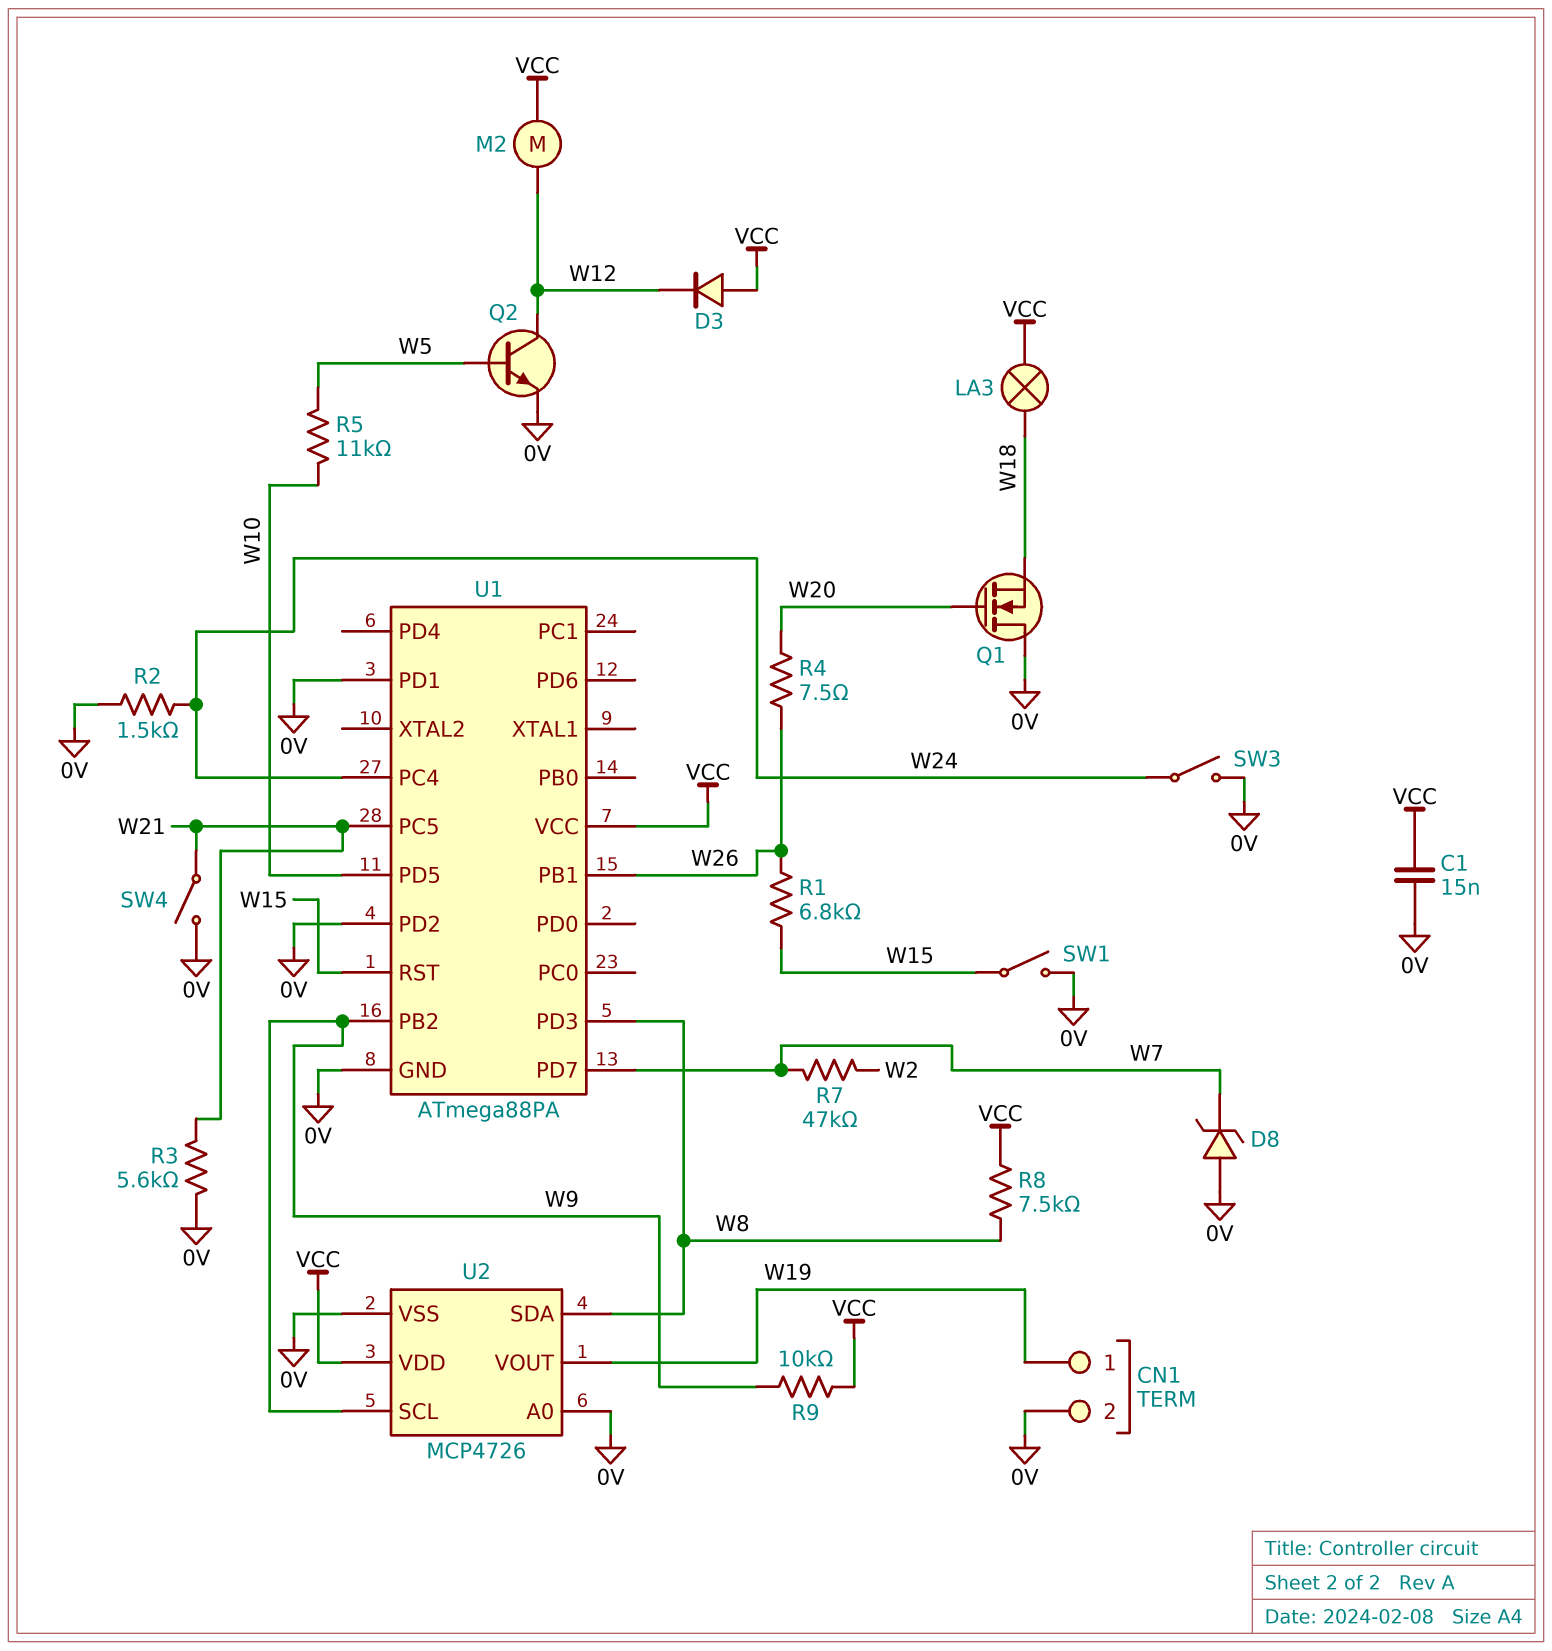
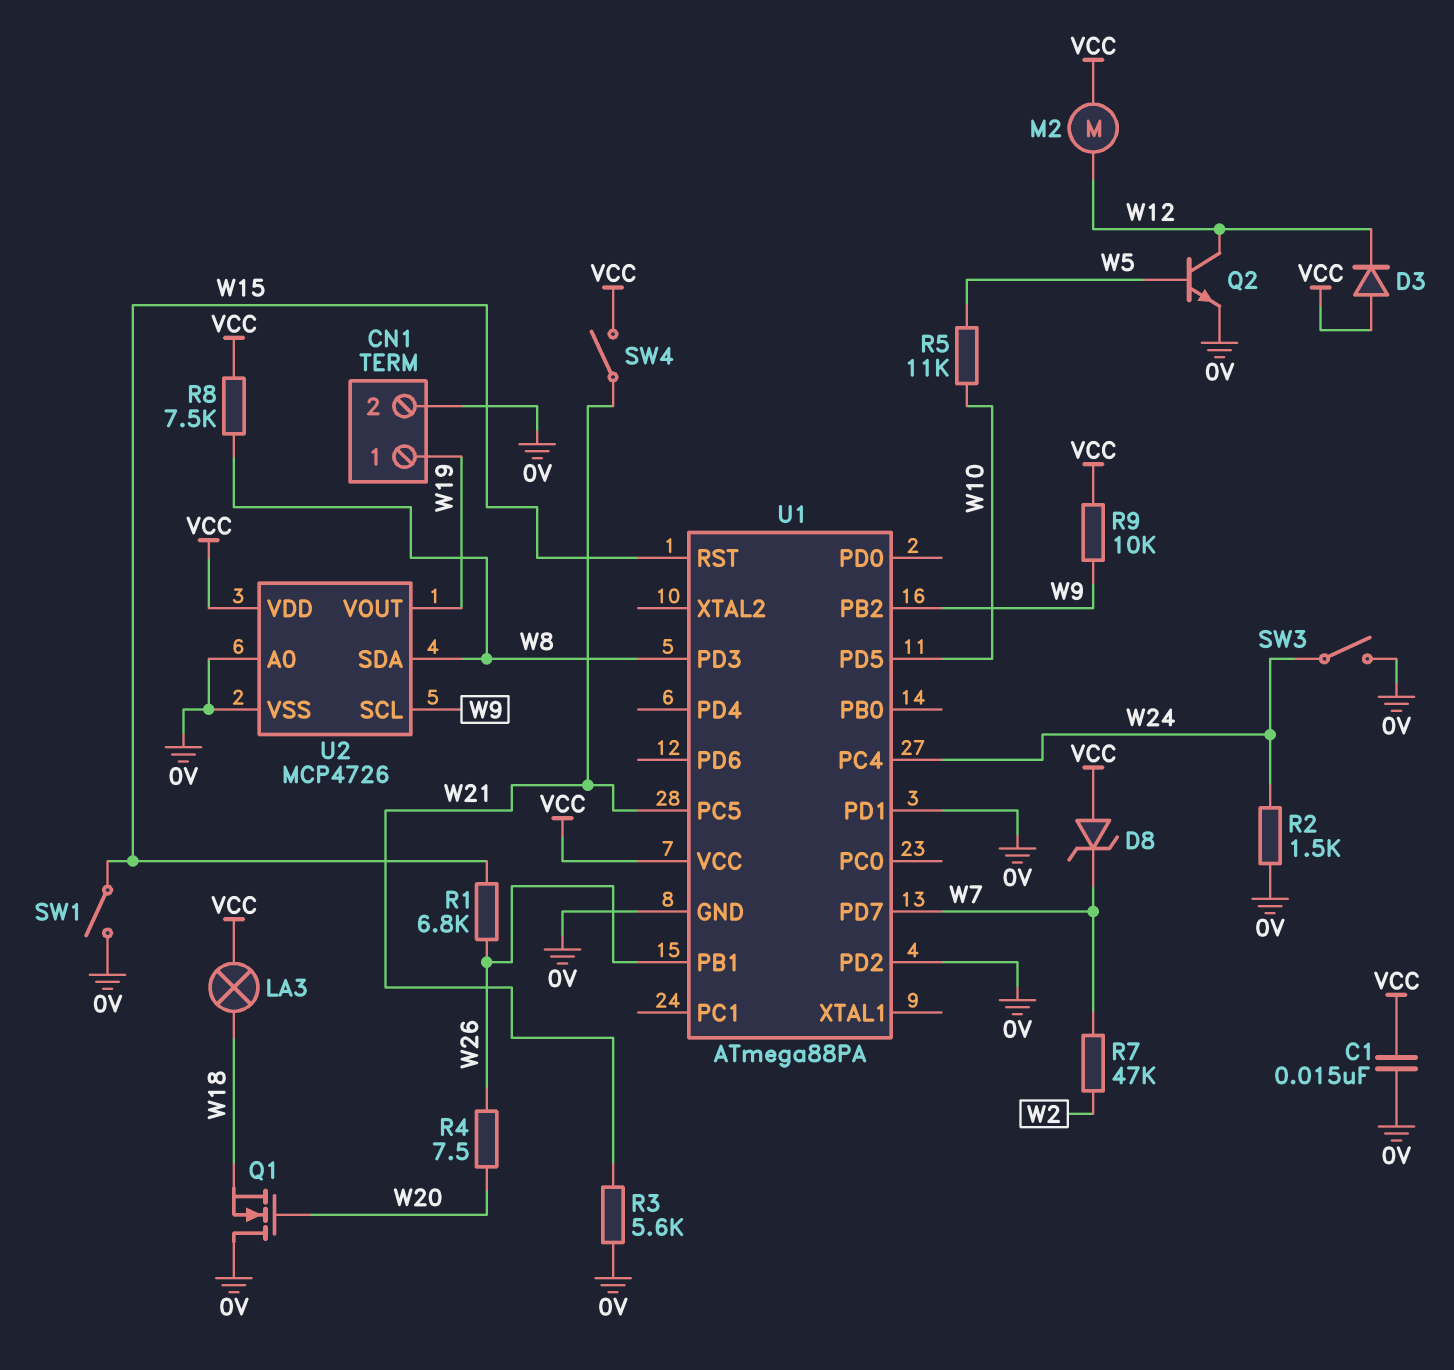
D8: zener (A 0V, K W7) -> zener (A VCC, K W7)
SW4: switch (0V, W21) -> switch (VCC, W21)

